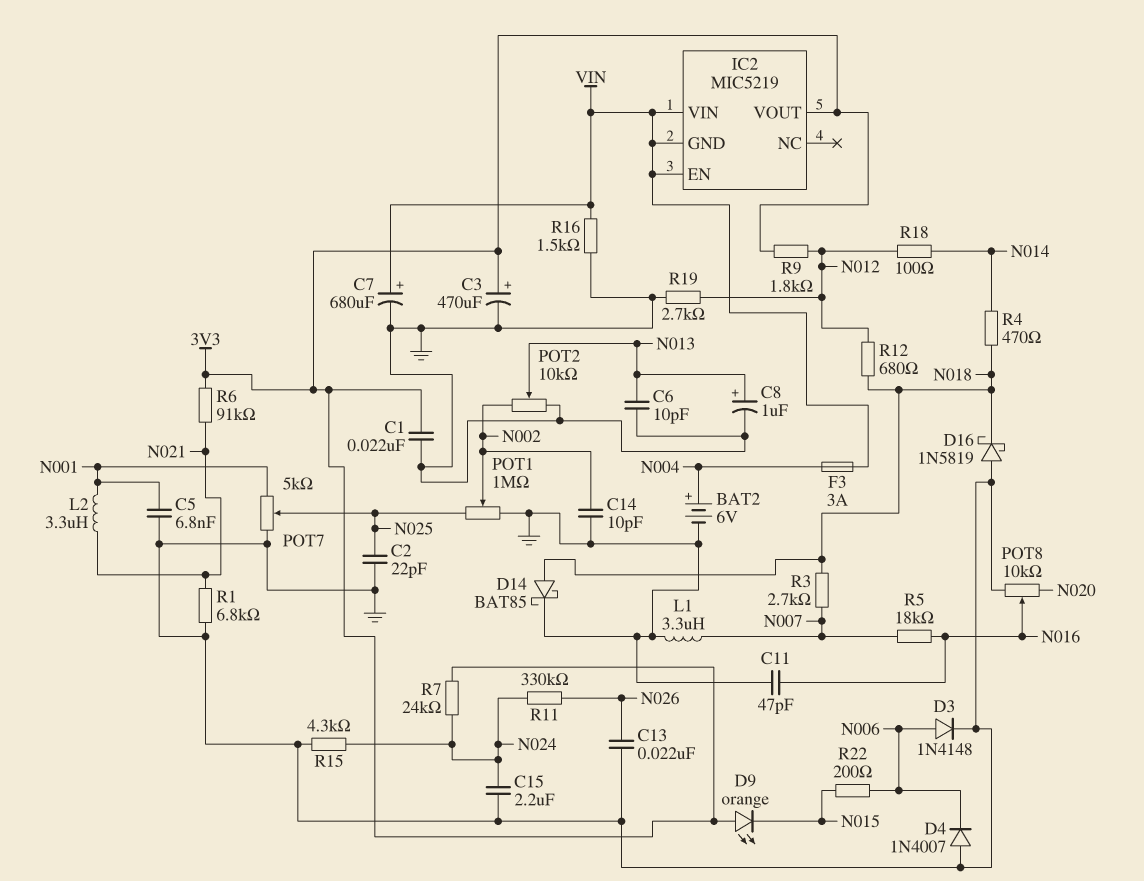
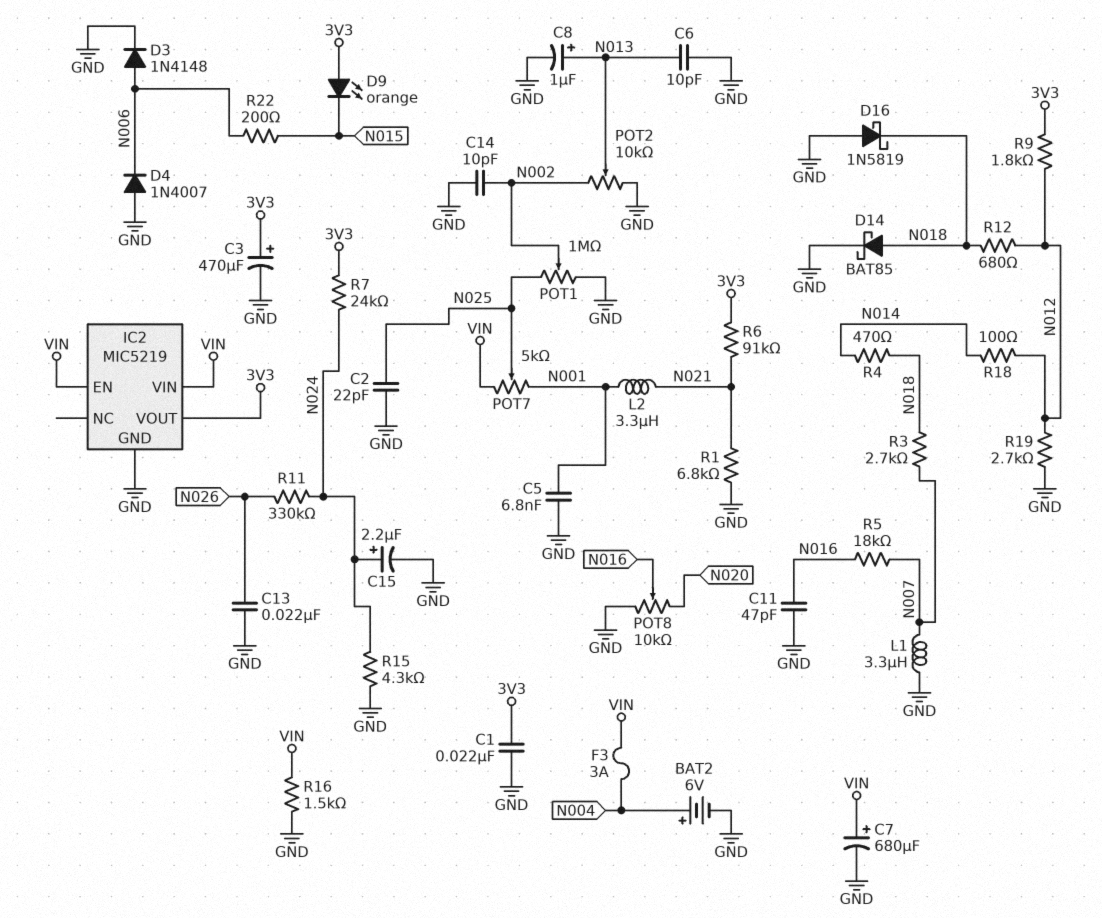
C15: 2.2uF (GND, N024) -> 2.2uF (plus N024, minus GND)
IC2 pin GND: VIN -> GND
POT7: 5k (GND, N001, wiper N025) -> 5k (N001, VIN, wiper N025)

